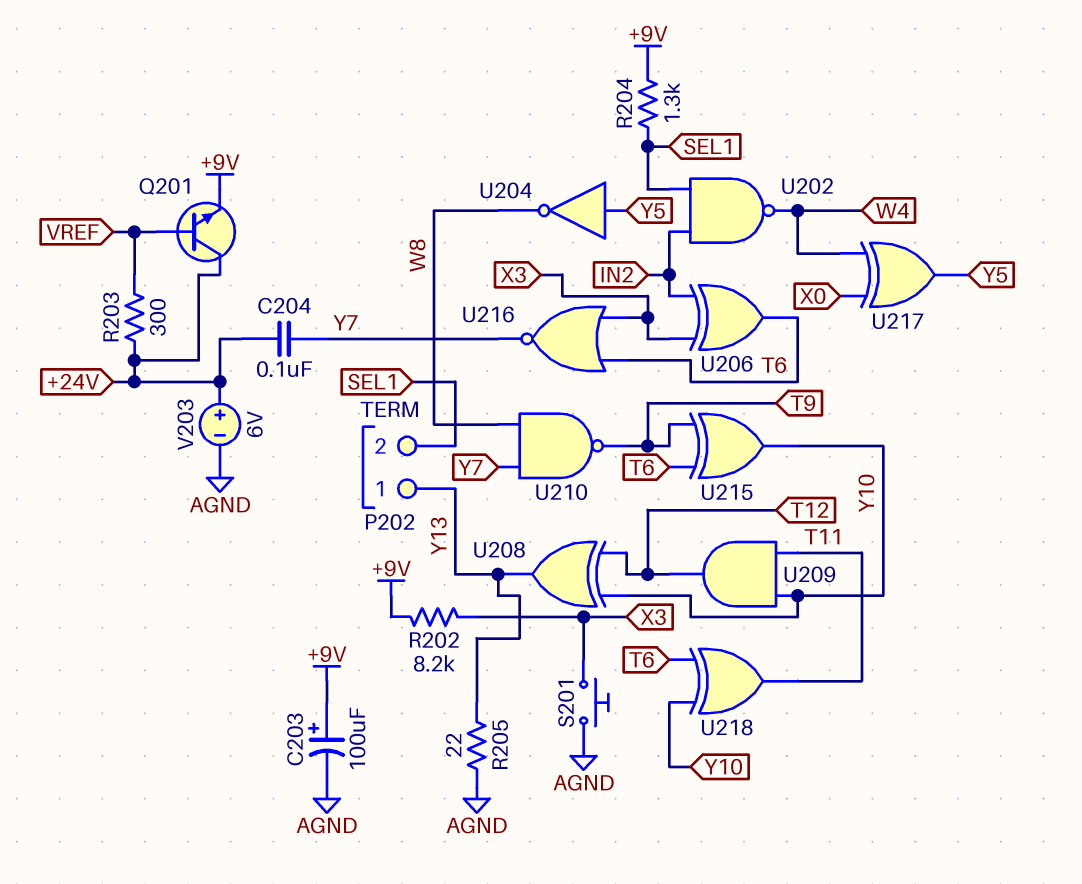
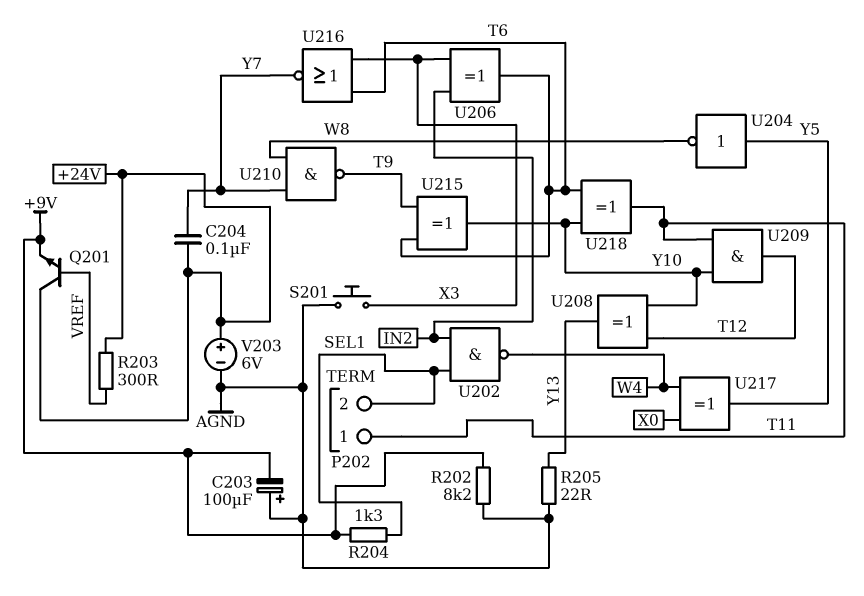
C203: 100uF (plus +9V, minus AGND) -> 100uF (plus AGND, minus +9V)
P202 pin 1: Y13 -> T11
R202: 8.2k (+9V, X3) -> 8.2k (+9V, AGND)

